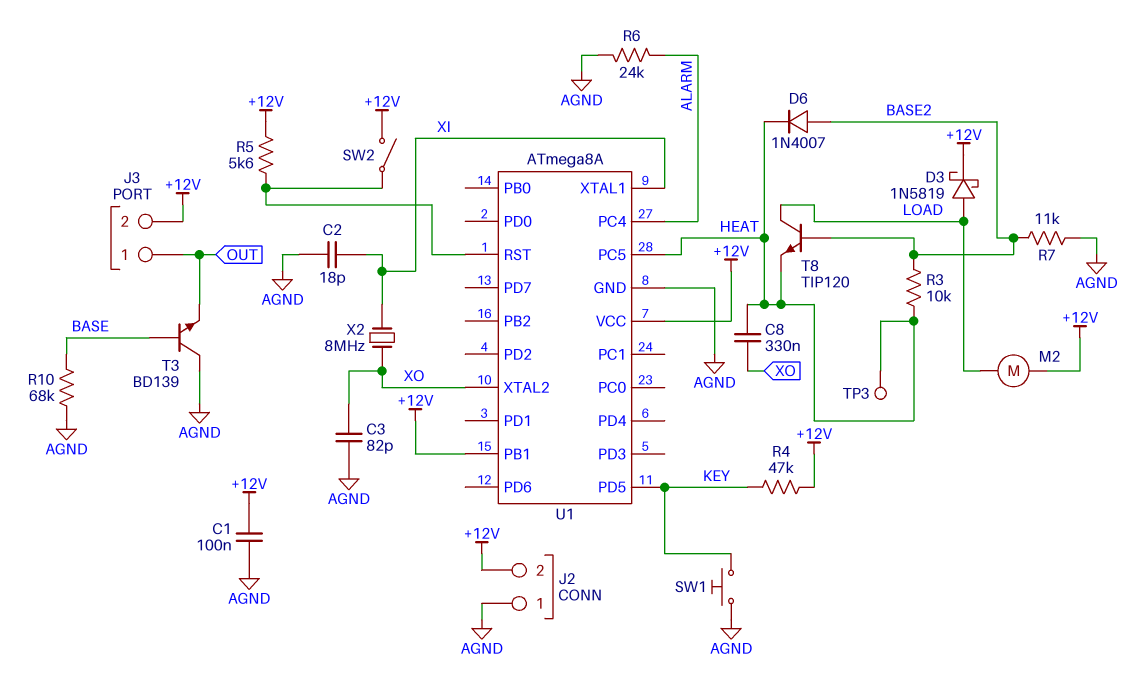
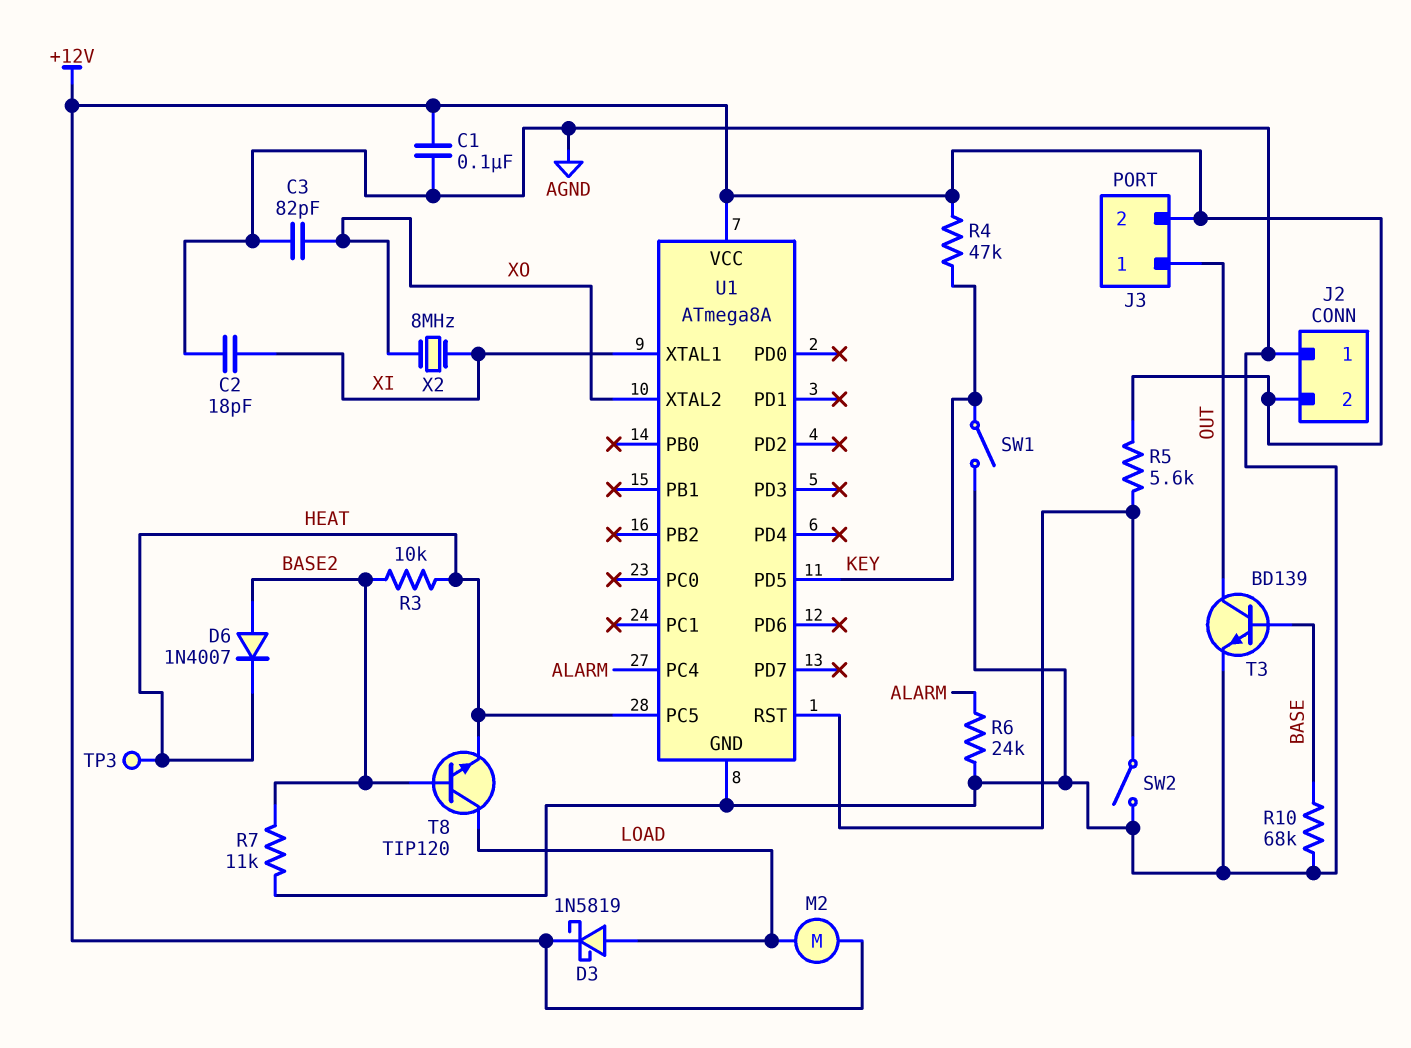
C8: 330nF (HEAT, XO) -> none
SW1: button (AGND, KEY) -> switch (AGND, KEY)
SW2: switch (+12V, U1/RST) -> switch (AGND, U1/RST)
T3: NPN BD139 (B BASE, C AGND, E OUT) -> NPN BD139 (B BASE, C OUT, E AGND)
U1 pin PB1: +12V -> none

